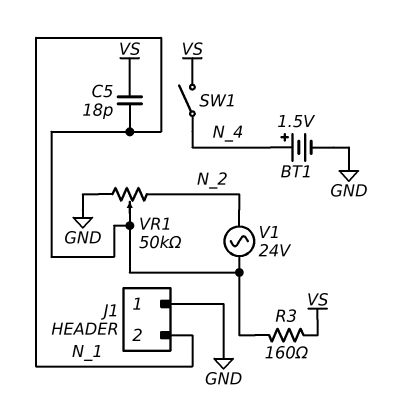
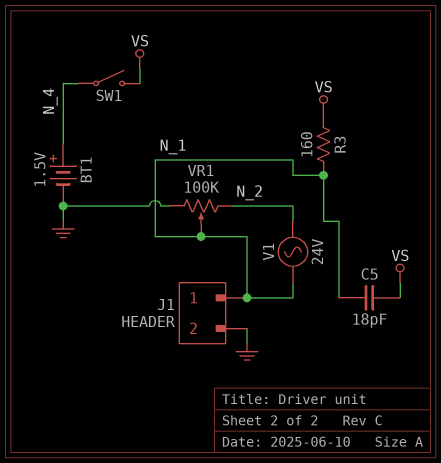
J1 pin 1: GND -> N_1
J1 pin 2: N_1 -> GND
VR1: 50k (GND, N_2, wiper N_1) -> 100k (GND, N_2, wiper N_1)

